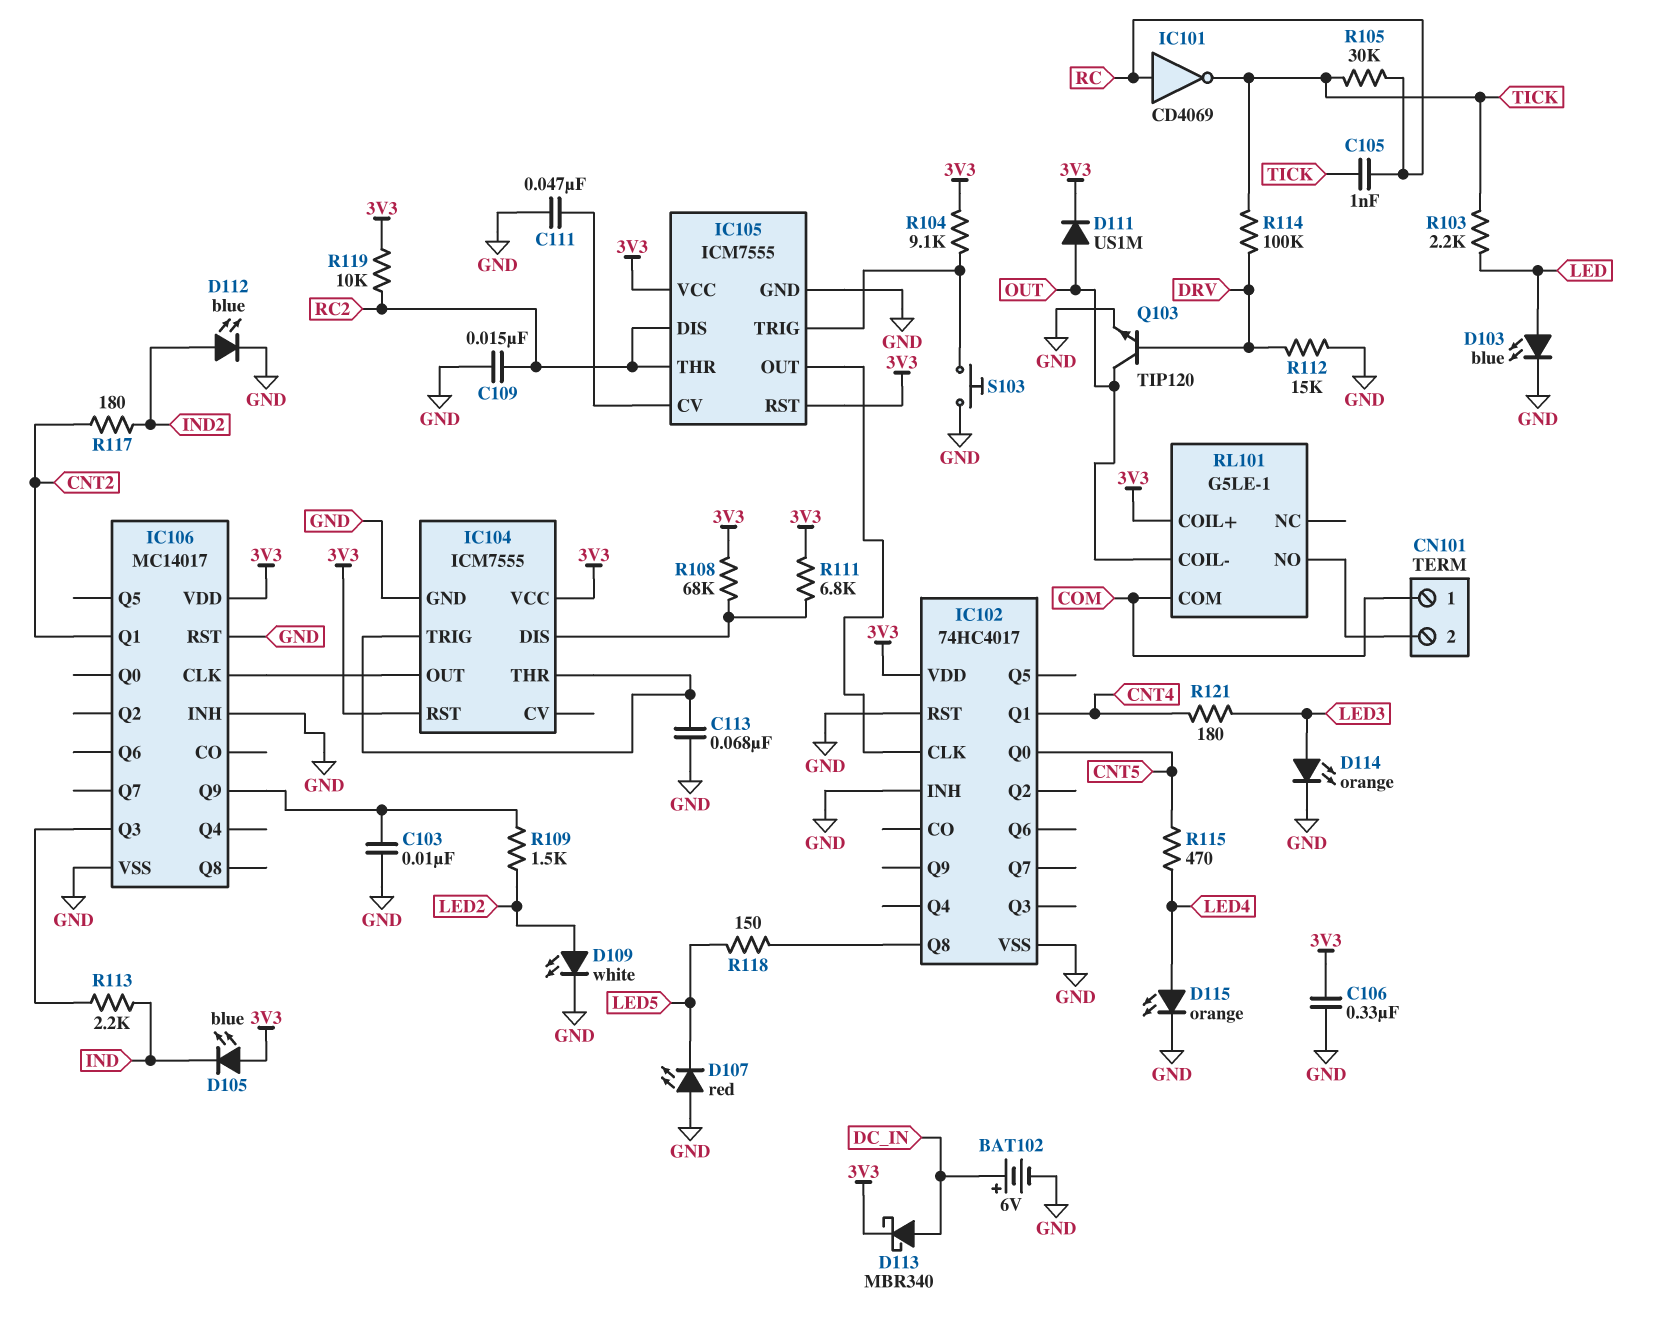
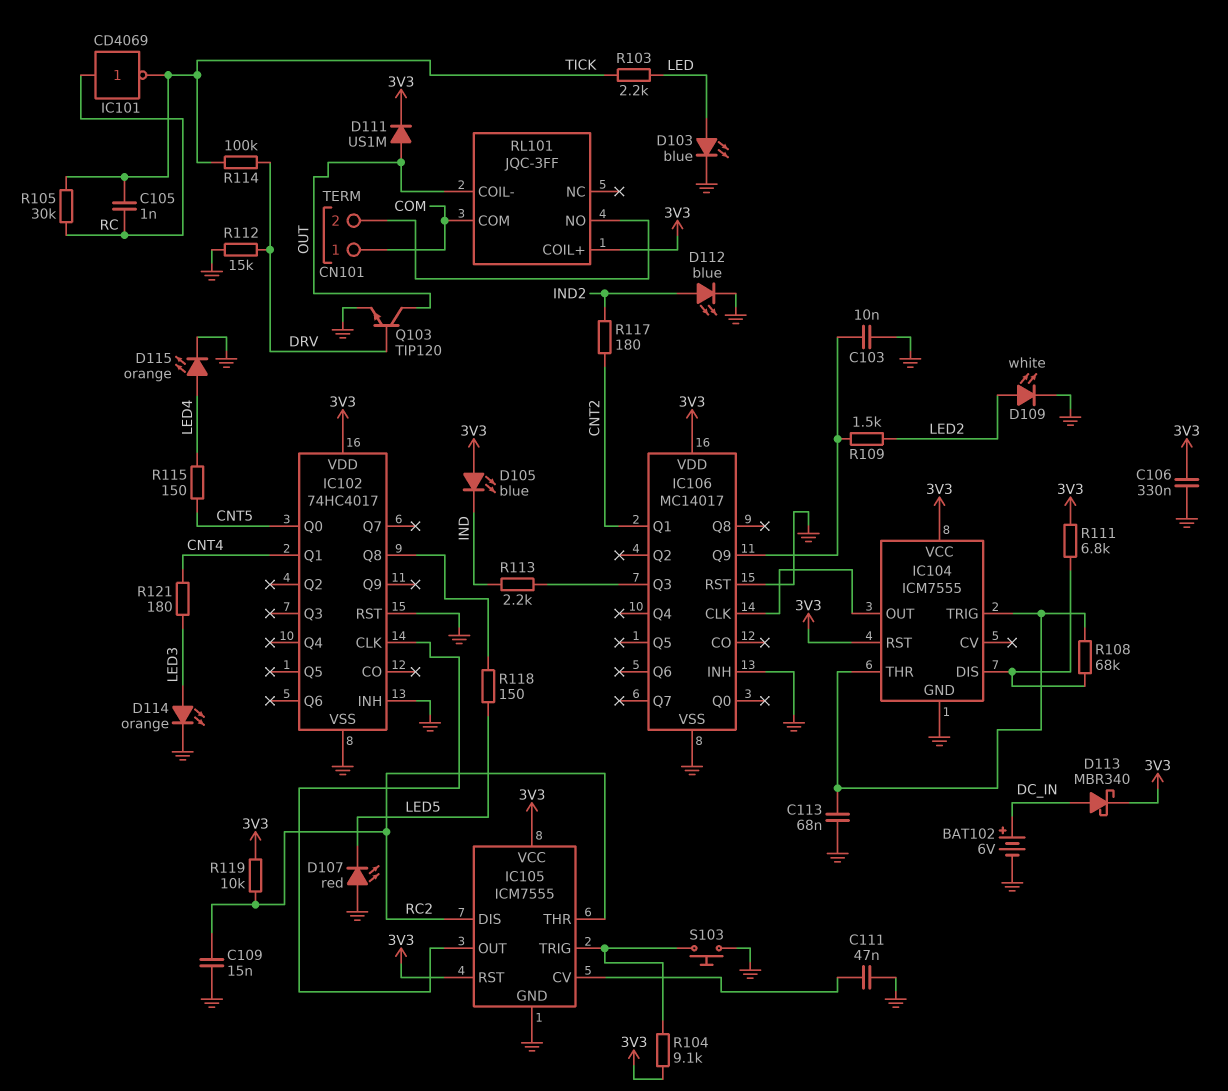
R108: 68k (3V3, IC104/DIS) -> 68k (IC104/DIS, IC104/THR)
R115: 470 (CNT5, LED4) -> 150 (CNT5, LED4)
RL101: G5LE-1 -> JQC-3FF

